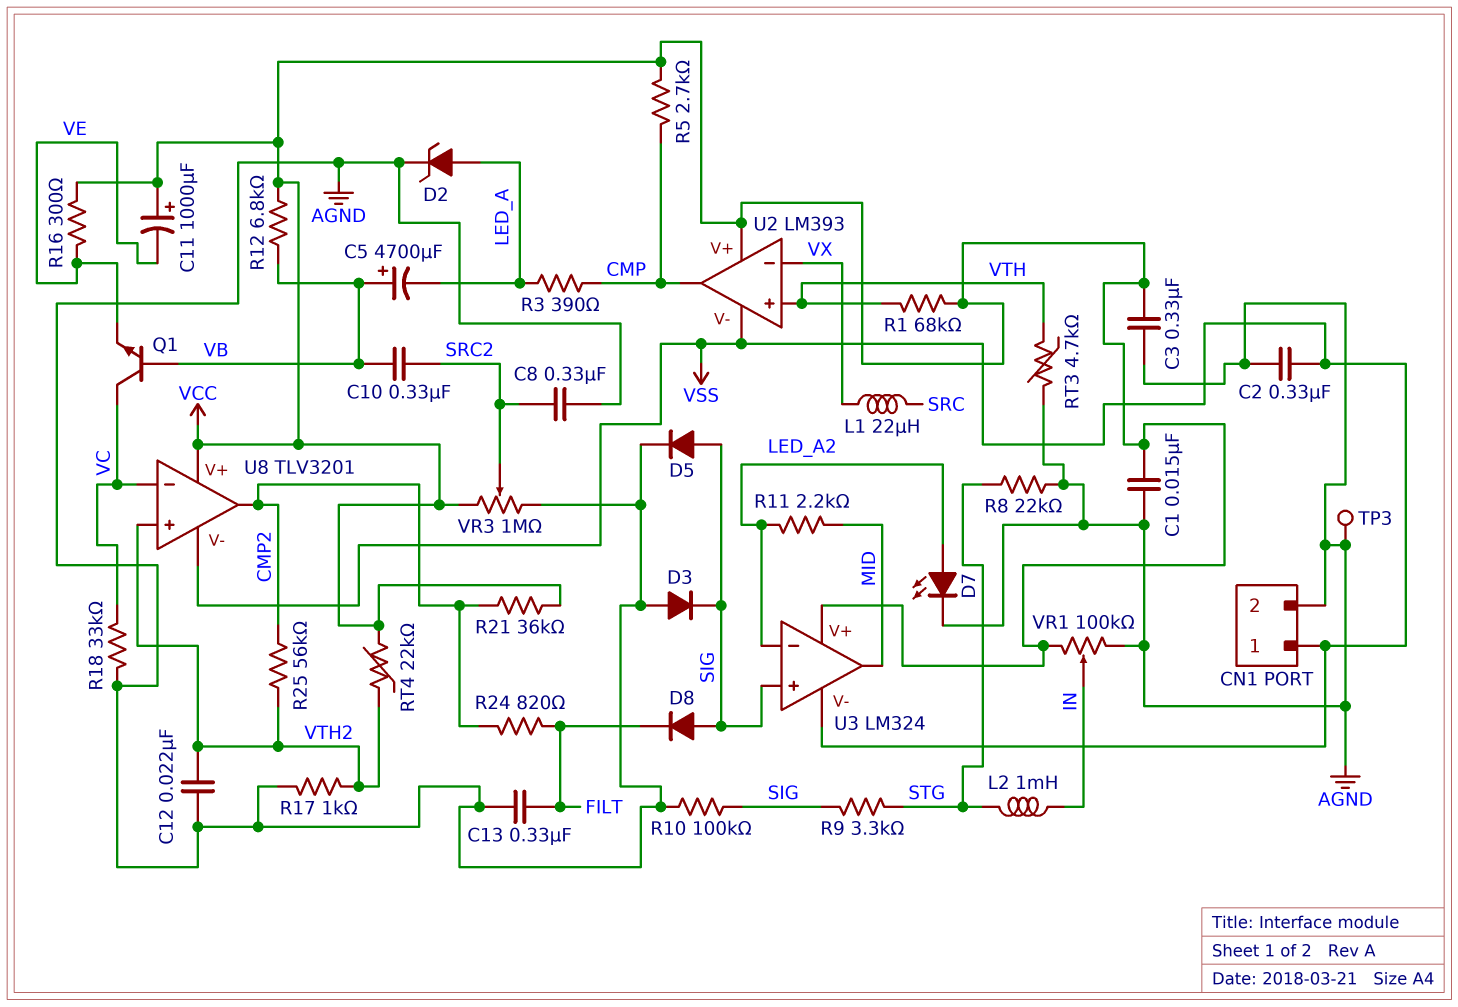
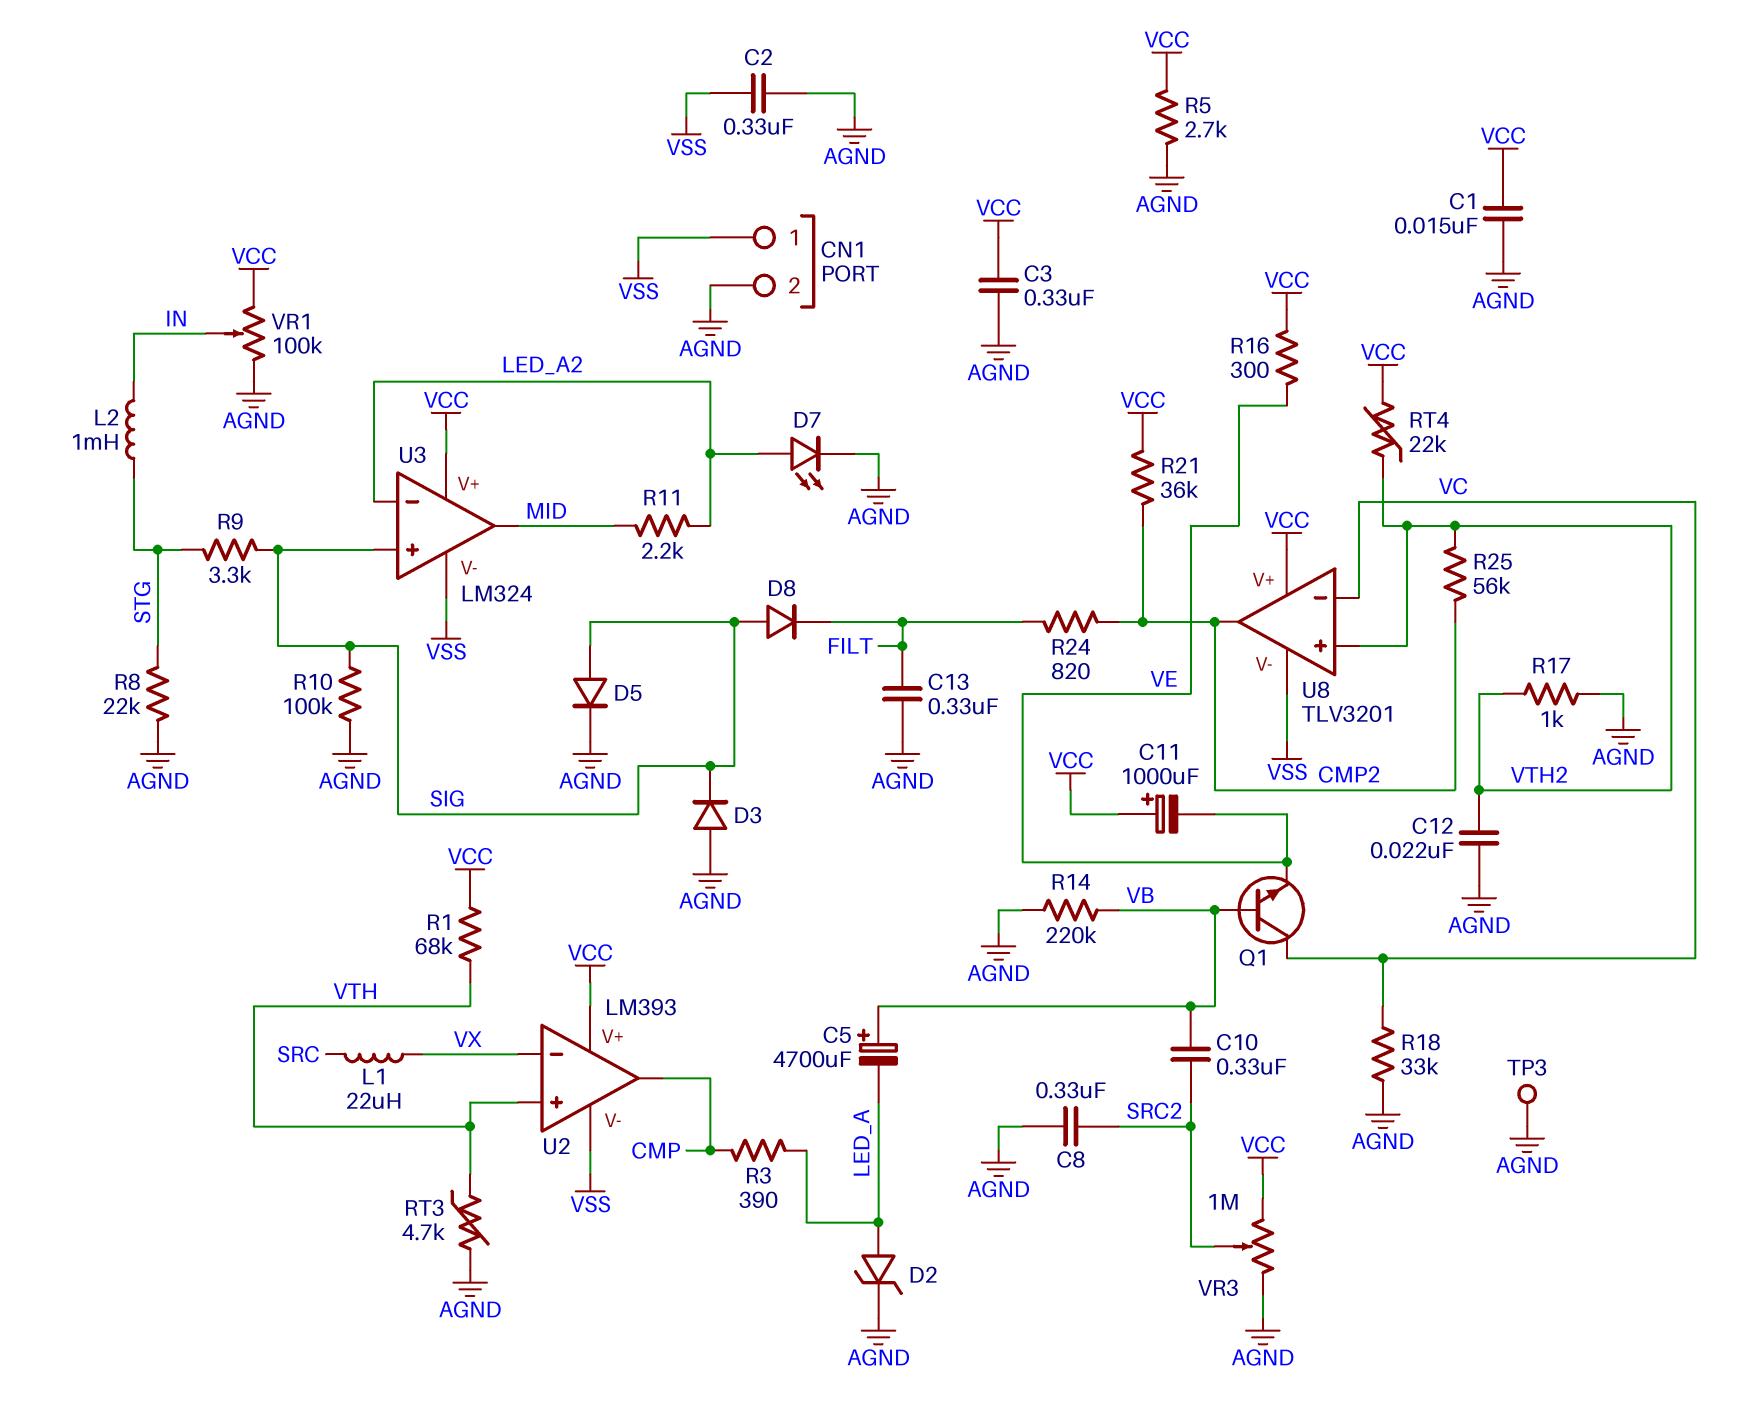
R5: 2.7k (CMP, VCC) -> 2.7k (AGND, VCC)
R12: 6.8k (VB, VCC) -> none
R14: none -> 220k (AGND, VB)

